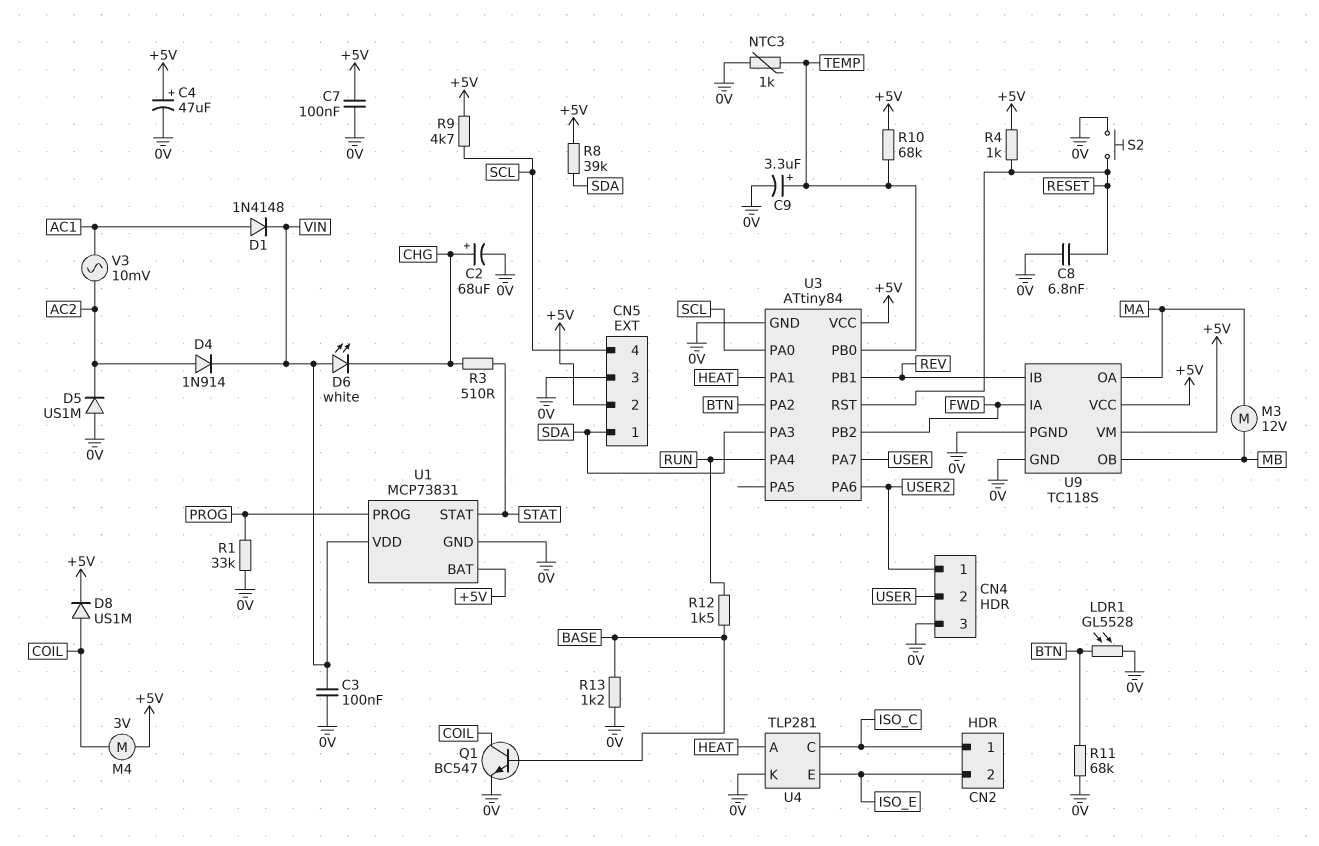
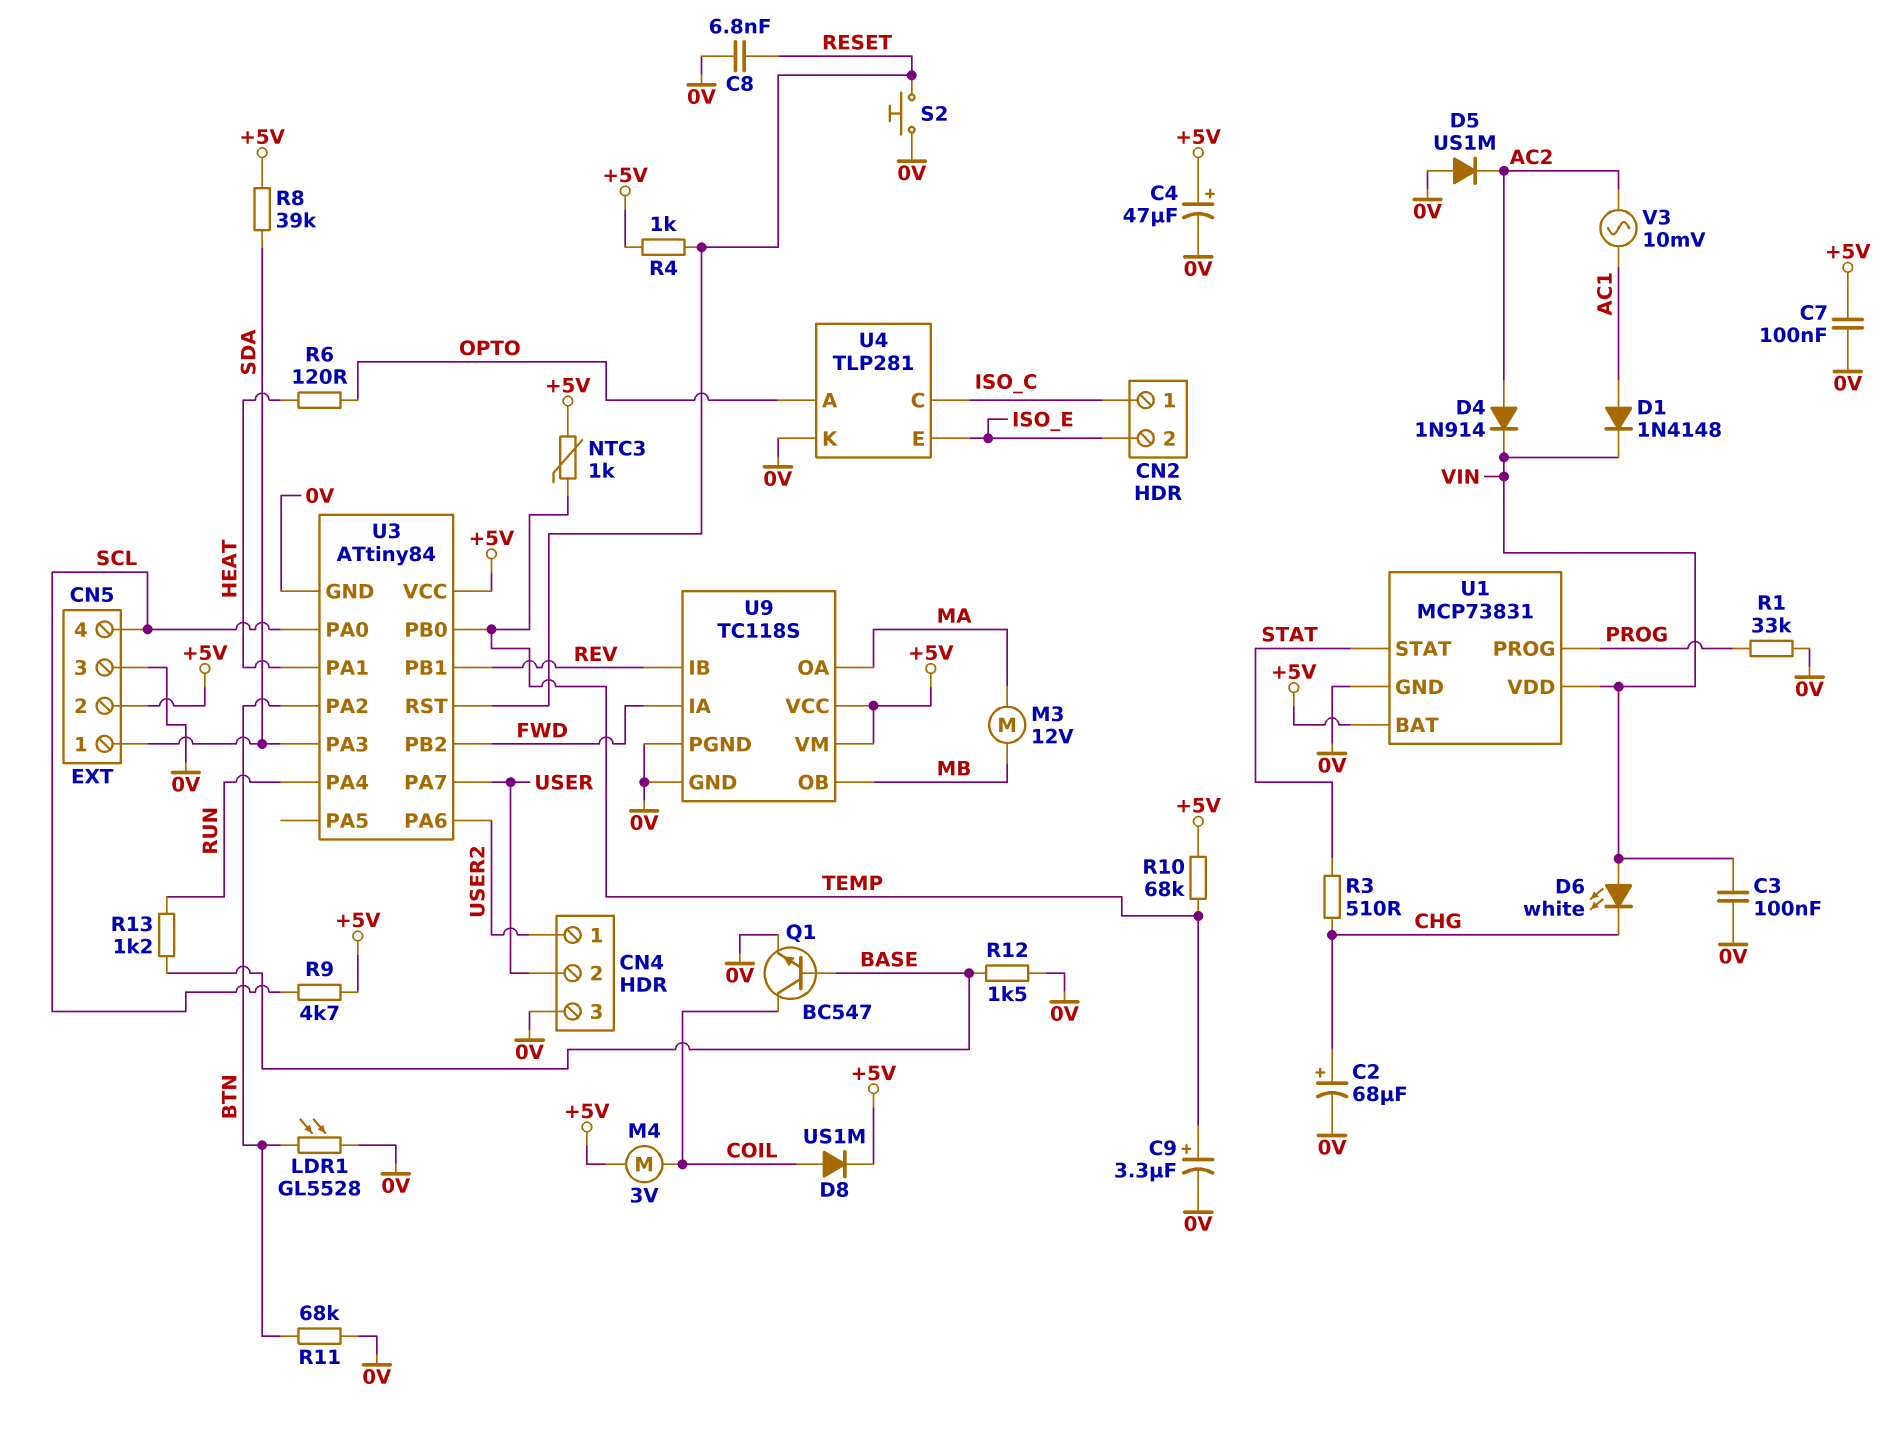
NTC3: 1k (0V, TEMP) -> 1k (+5V, TEMP)
R6: none -> 120 (HEAT, OPTO)
R12: 1.5k (BASE, RUN) -> 1.5k (0V, BASE)
R13: 1.2k (0V, BASE) -> 1.2k (BASE, RUN)
U4 pin A: HEAT -> OPTO

